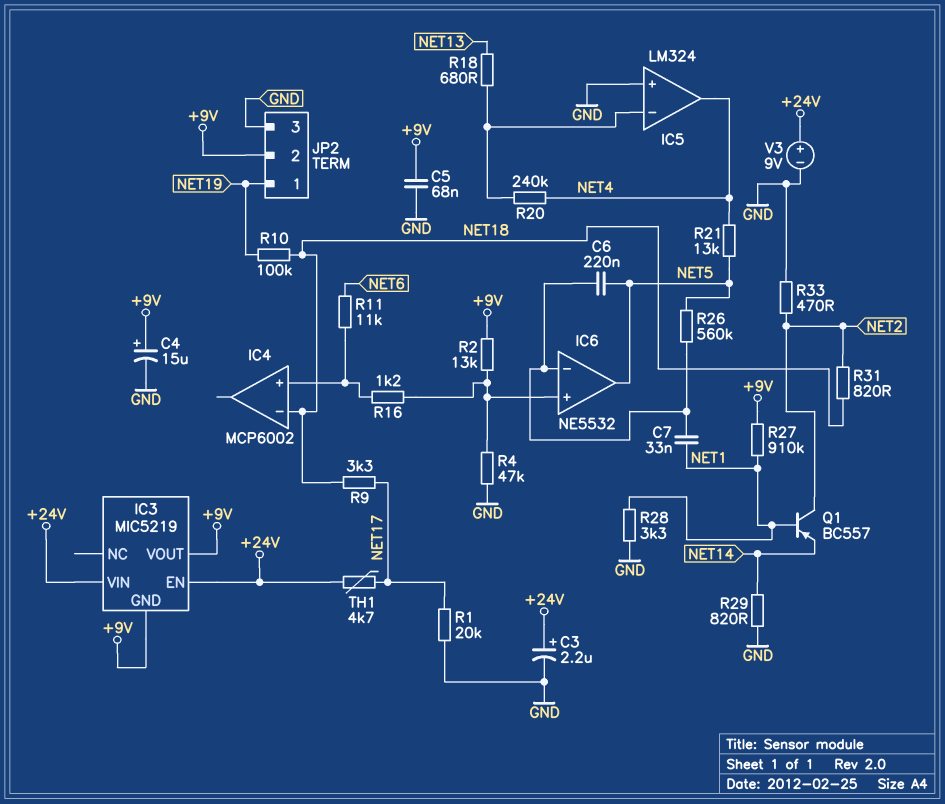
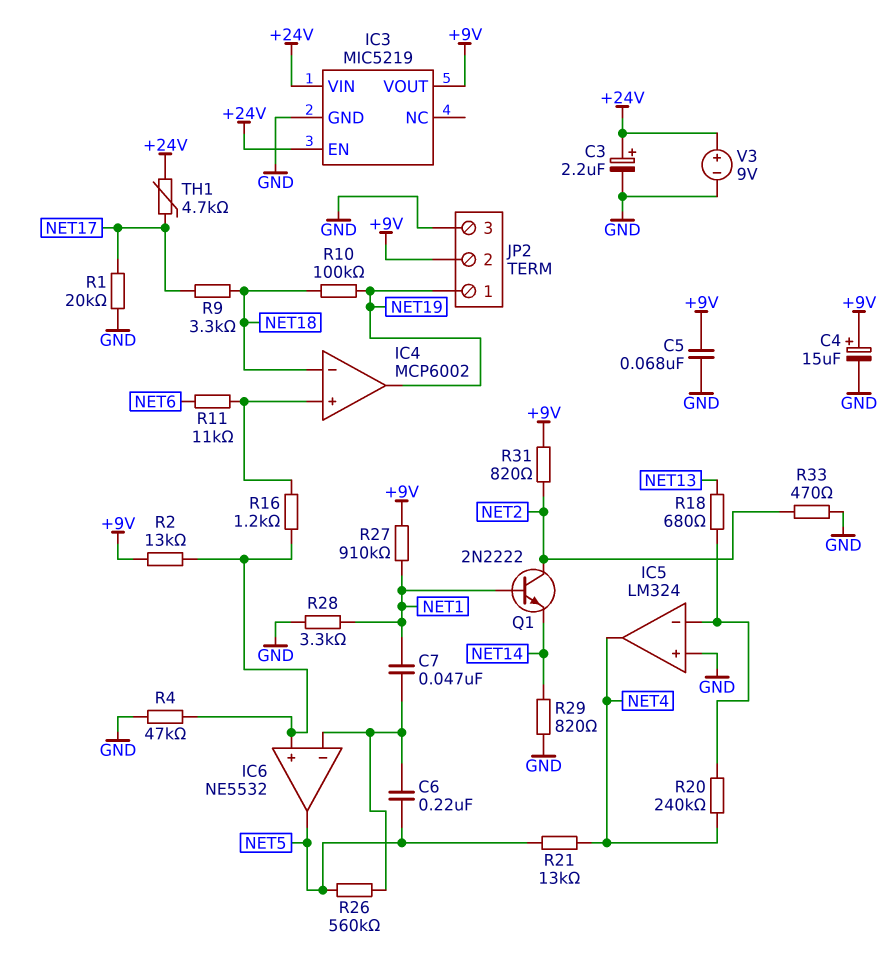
C7: 33nF (IC6/in-, NET1) -> 47nF (IC6/in-, NET1)
IC3 pin GND: +9V -> GND
IC4 pin out: none -> NET19
Q1: PNP BC557 (B NET1, C NET2, E NET14) -> NPN 2N2222 (B NET1, C NET2, E NET14)
R31: 820 (NET2, NET18) -> 820 (+9V, NET2)

